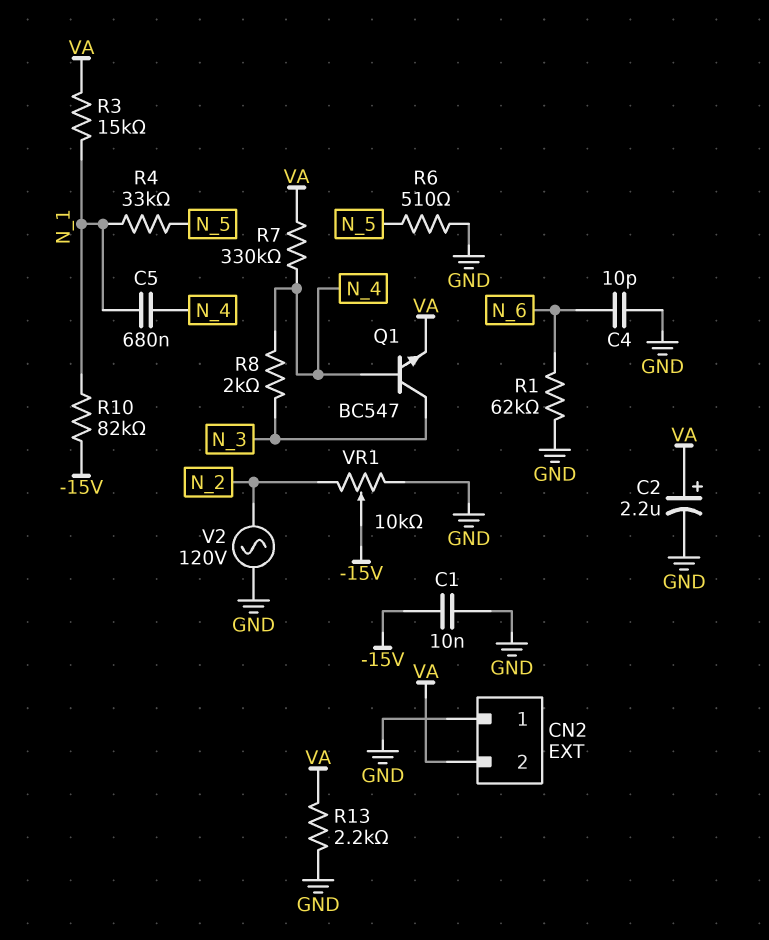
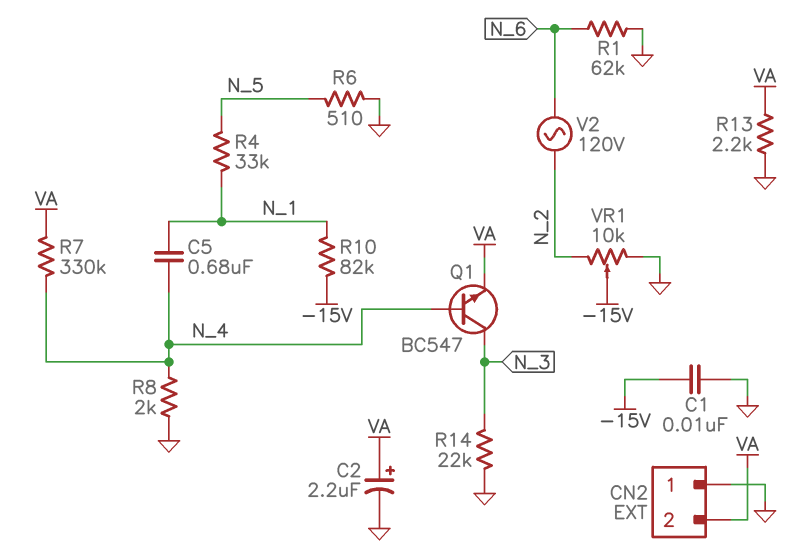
C4: 10pF (GND, N_6) -> none
R3: 15k (N_1, VA) -> none
R8: 2k (N_3, N_4) -> 2k (GND, N_4)
R14: none -> 22k (GND, N_3)
V2: AC 120V (GND, N_2) -> AC 120V (N_2, N_6)

